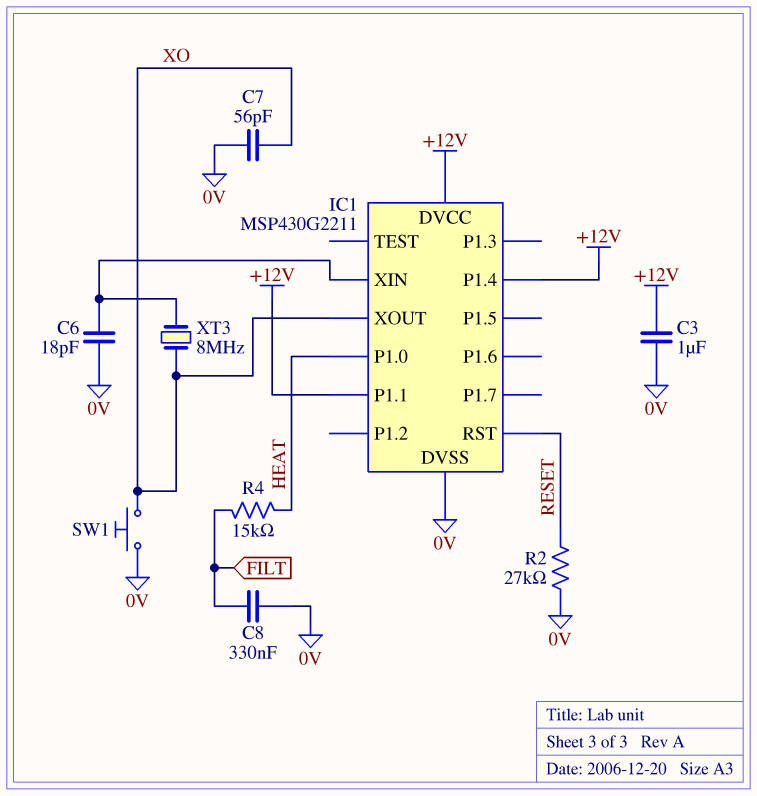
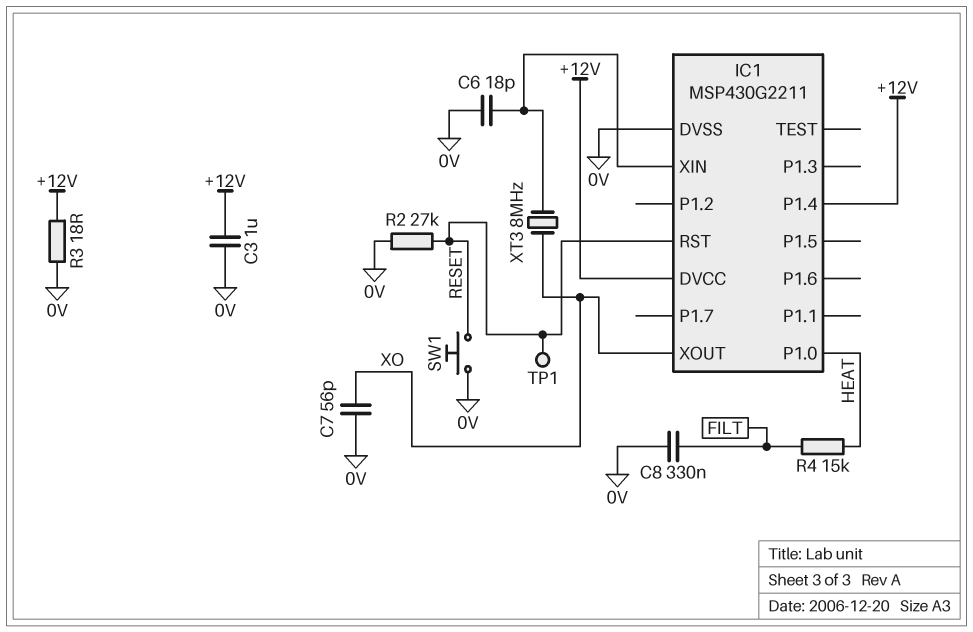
IC1 pin P1.1: +12V -> none
R3: none -> 18 (+12V, 0V)
SW1: button (0V, XO) -> button (0V, RESET)
TP1: none -> test point (RESET)

